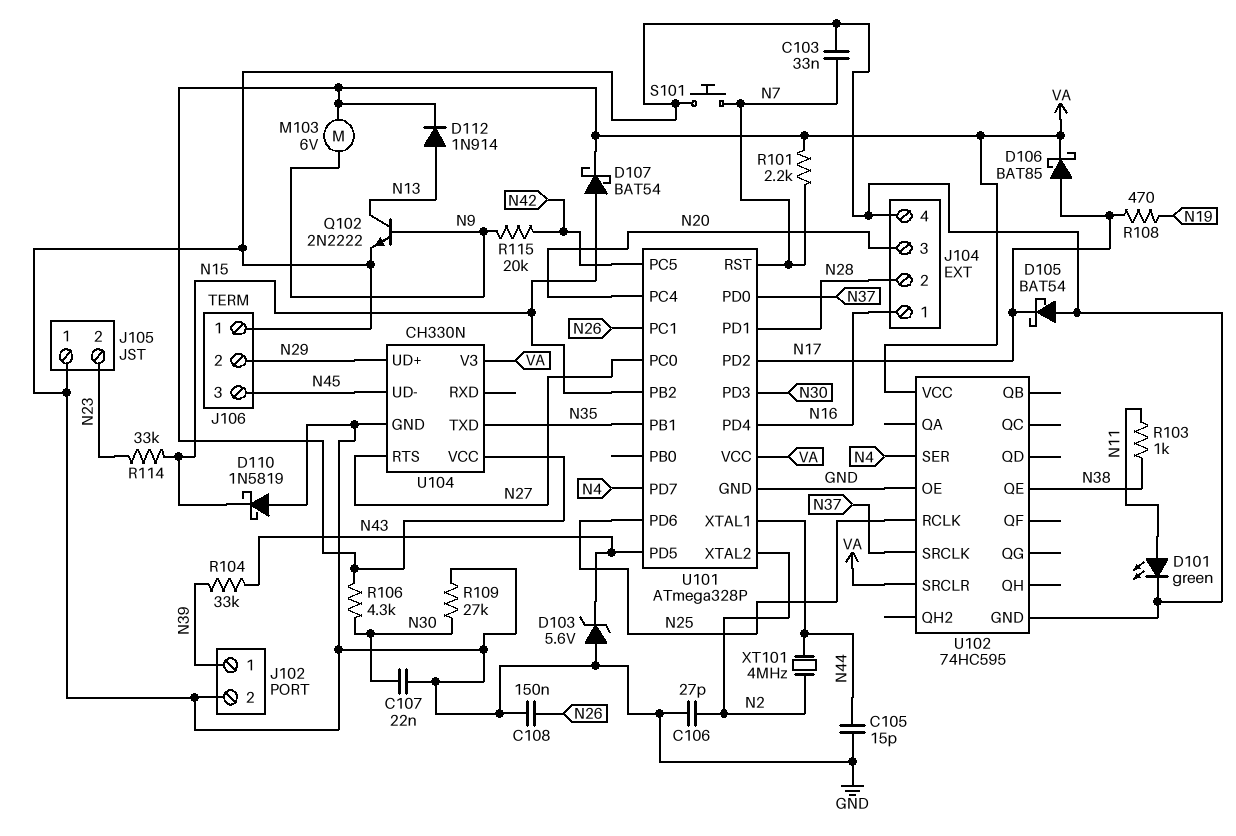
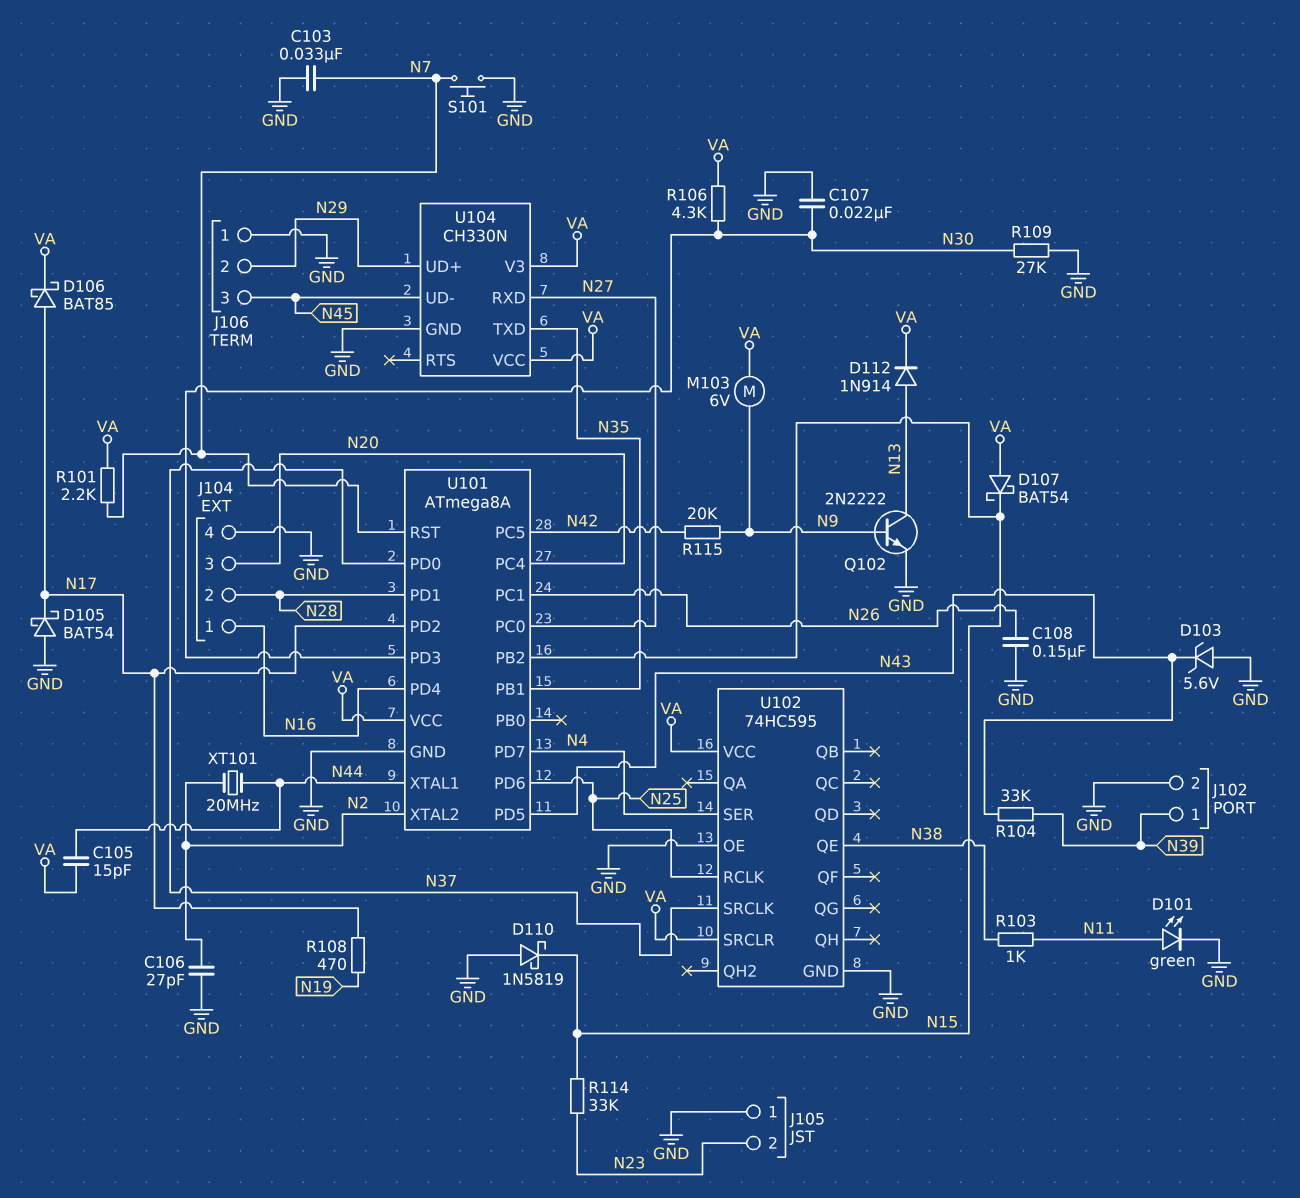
C105: 15pF (GND, N44) -> 15pF (N44, VA)
D107: schottky BAT54 (A N15, K VA) -> schottky BAT54 (A VA, K N15)
U101: ATmega328P -> ATmega8A
U104 pin RTS: N27 -> none
U104 pin RXD: none -> N27
XT101: 4MHz (N2, N44) -> 20MHz (N2, N44)

